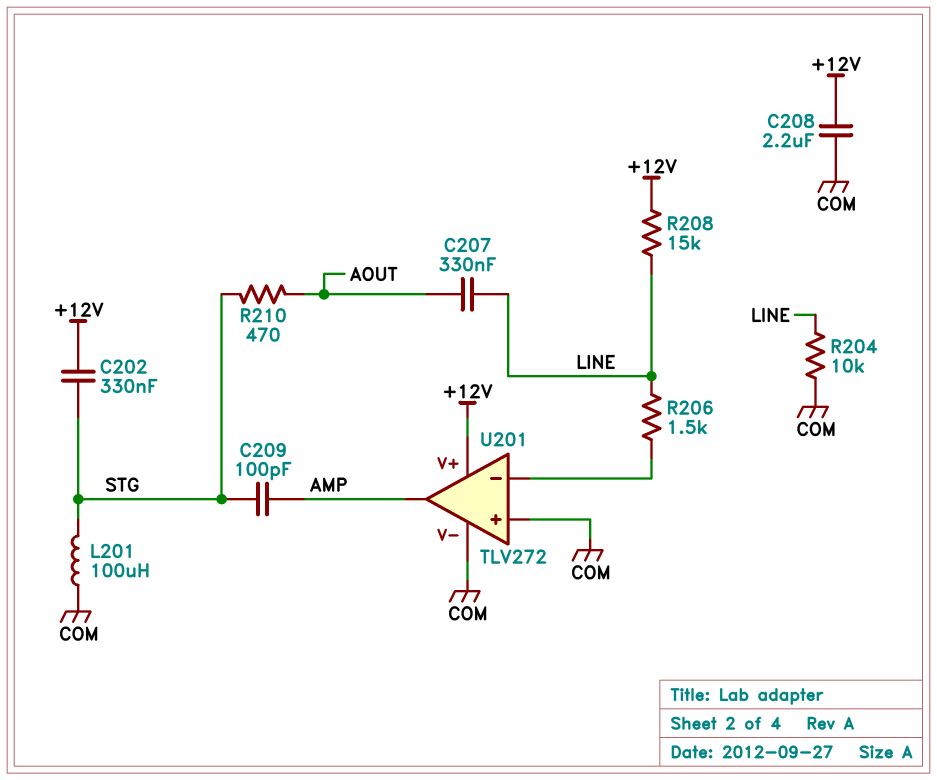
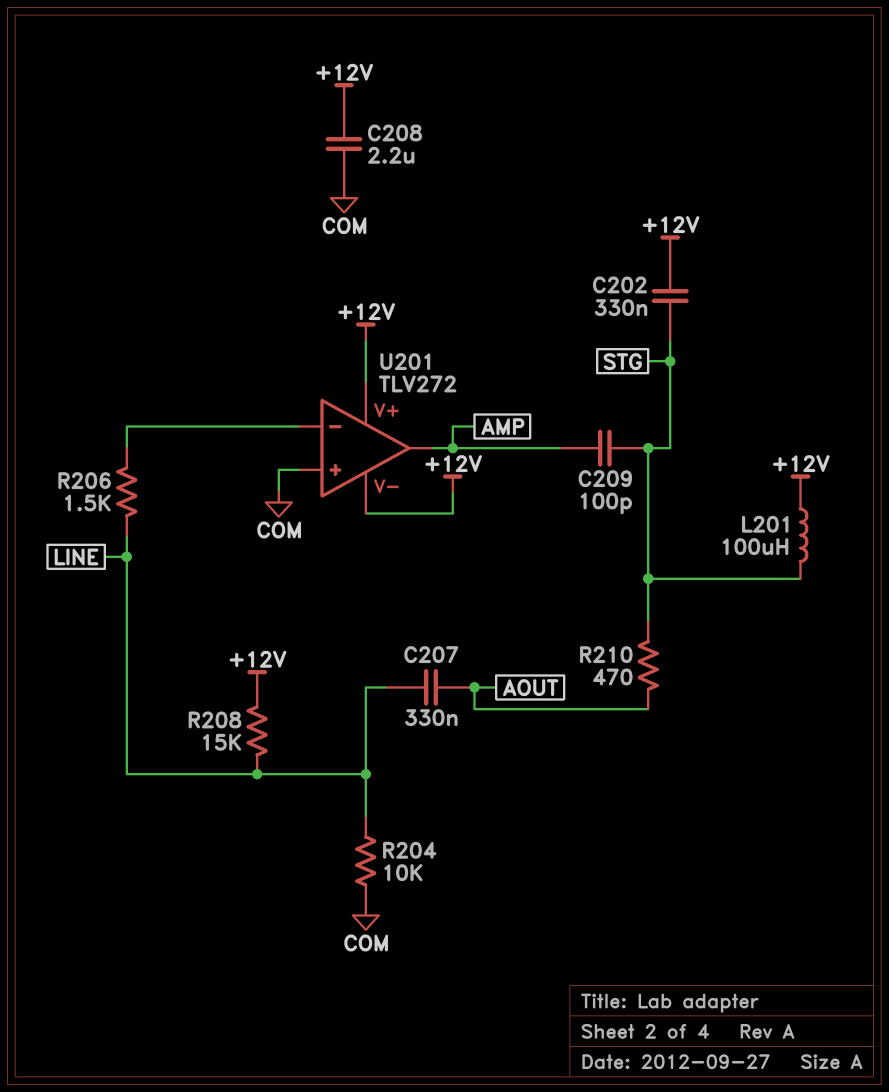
L201: 100uH (COM, STG) -> 100uH (+12V, STG)
U201 pin V-: COM -> +12V

